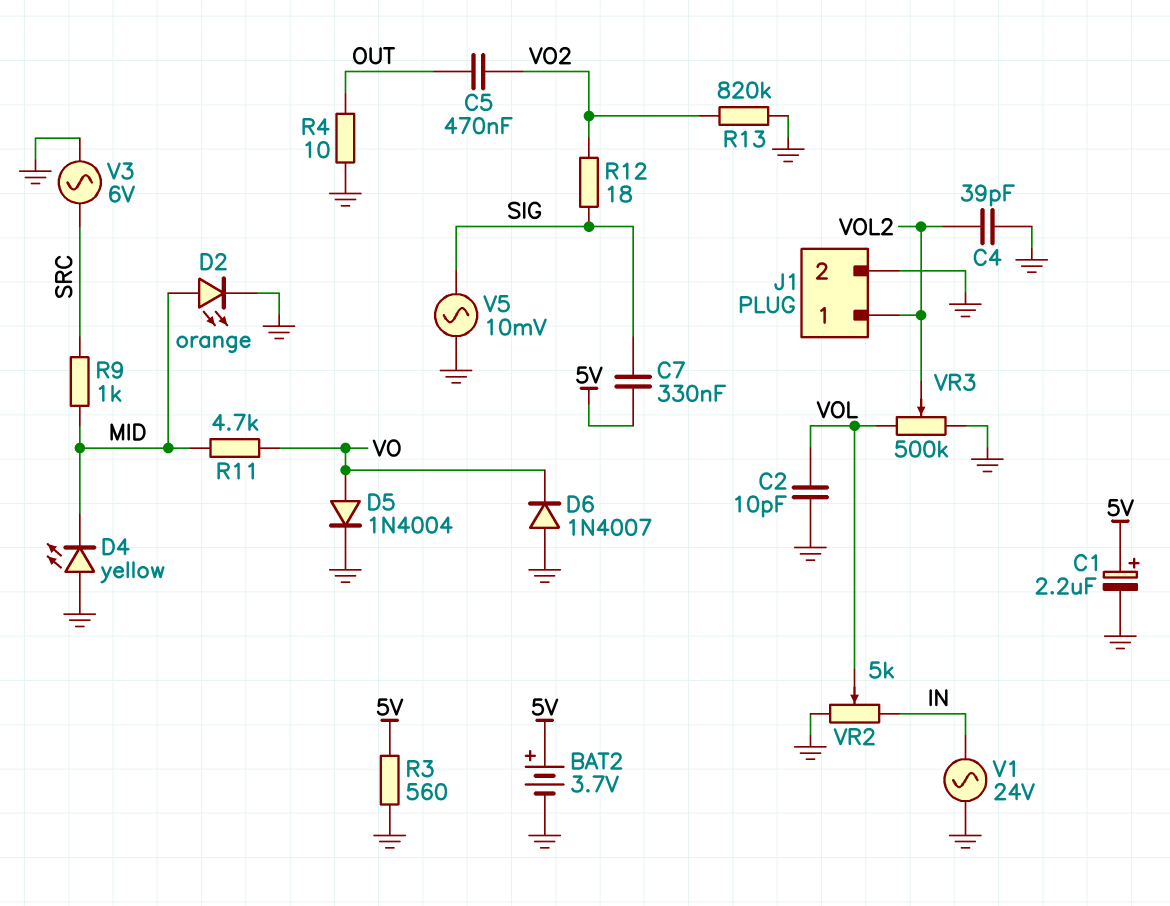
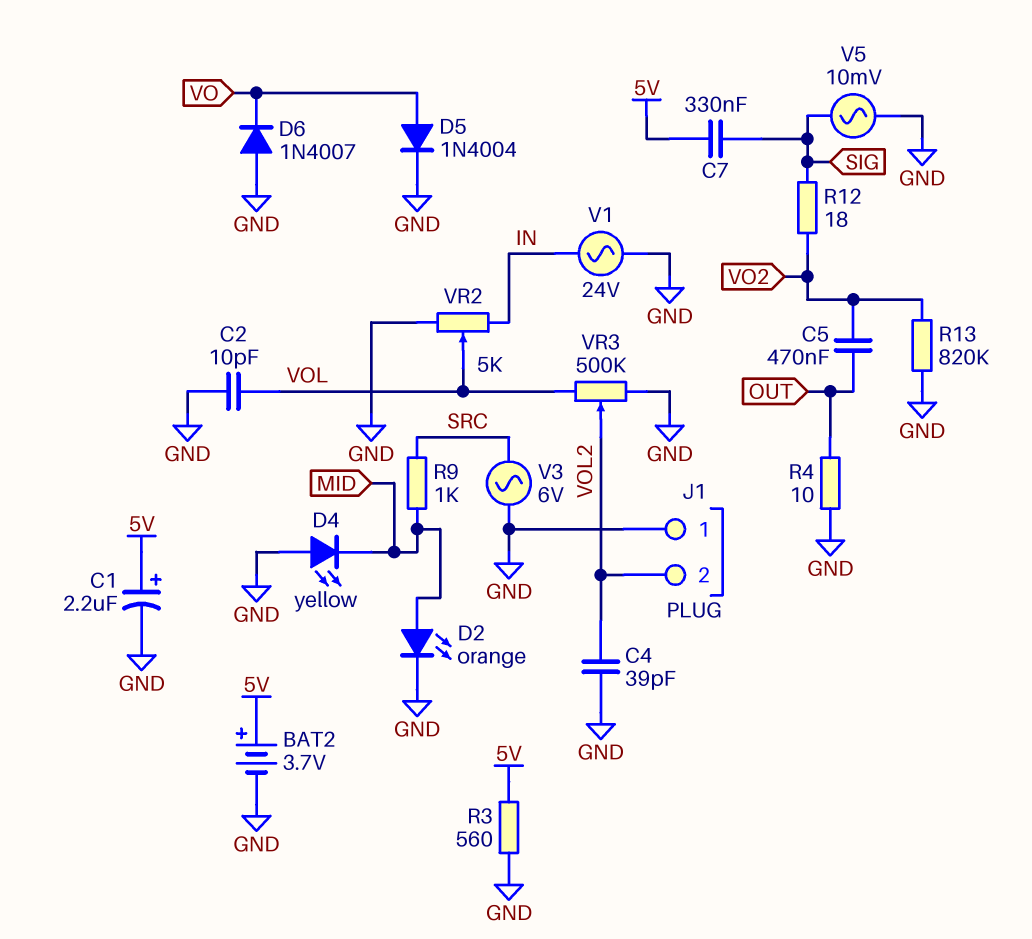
J1 pin 1: VOL2 -> GND
J1 pin 2: GND -> VOL2
R11: 4.7k (MID, VO) -> none

